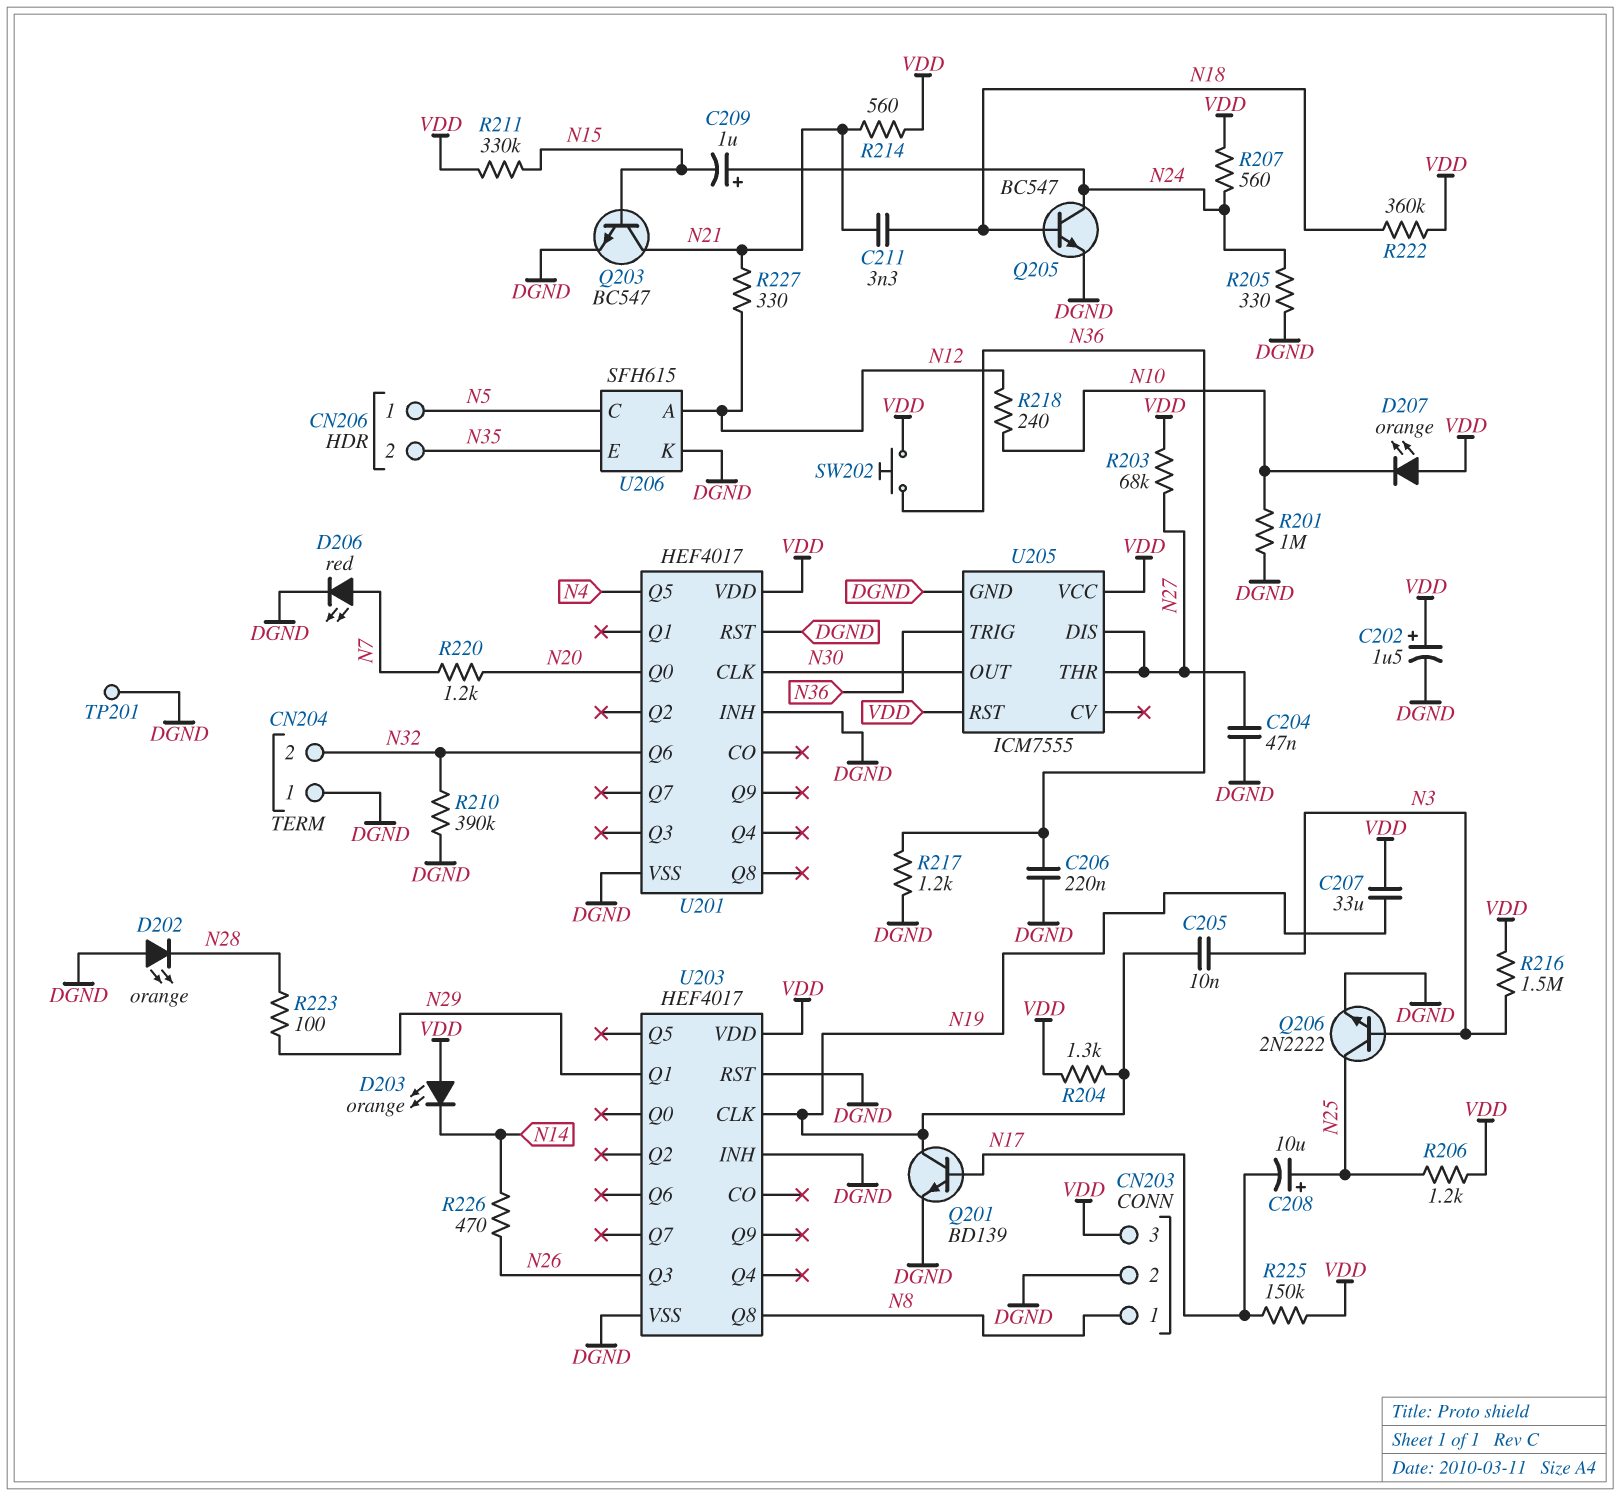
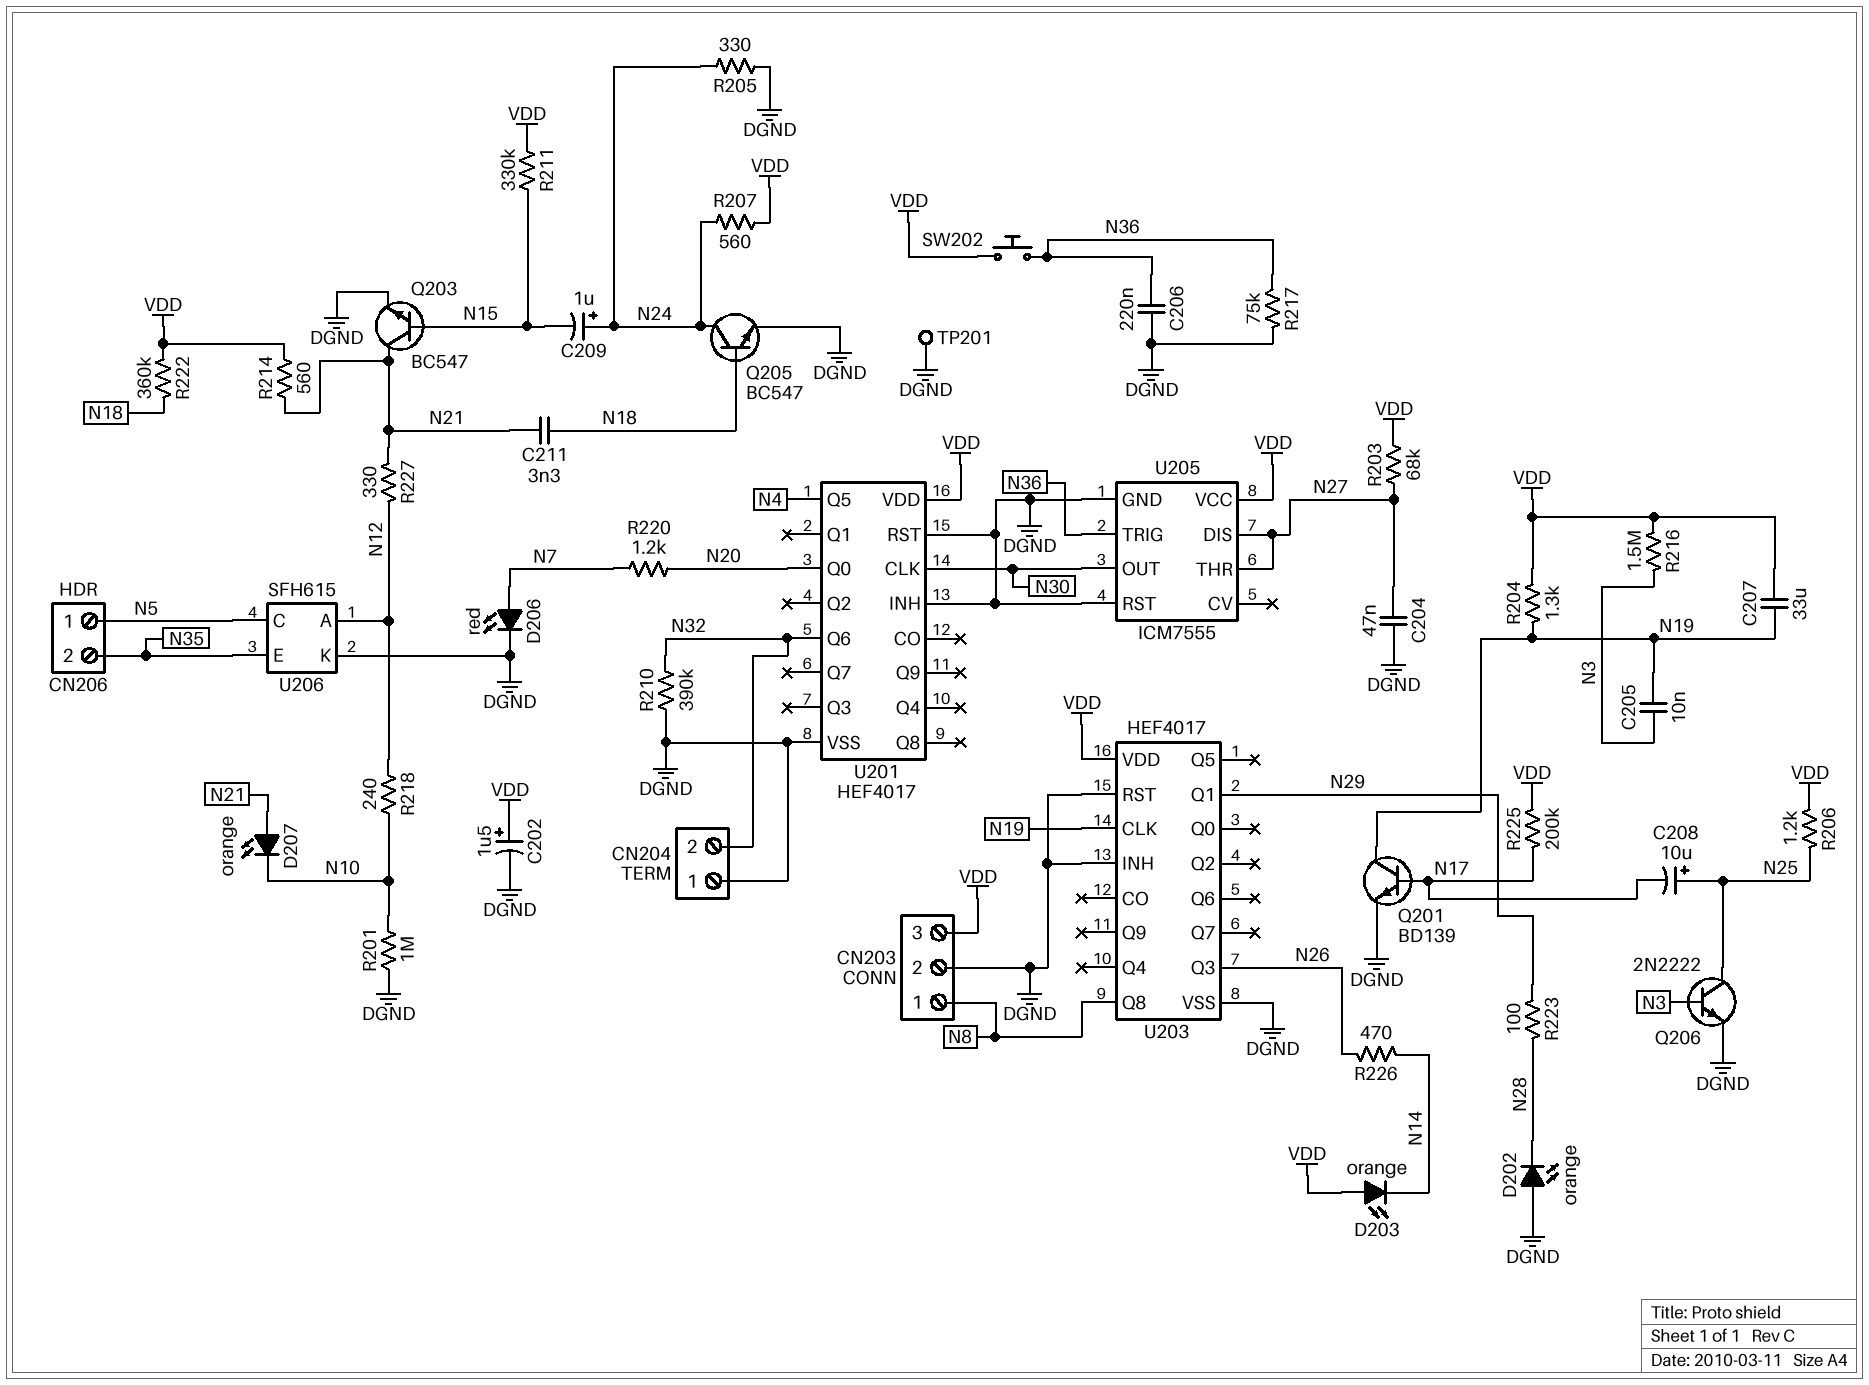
D207: LED orange (A VDD, K N10) -> LED orange (A N21, K N10)
R217: 1.2k (DGND, N36) -> 75k (DGND, N36)
R225: 150k (N17, VDD) -> 200k (N17, VDD)
U205 pin RST: VDD -> DGND

